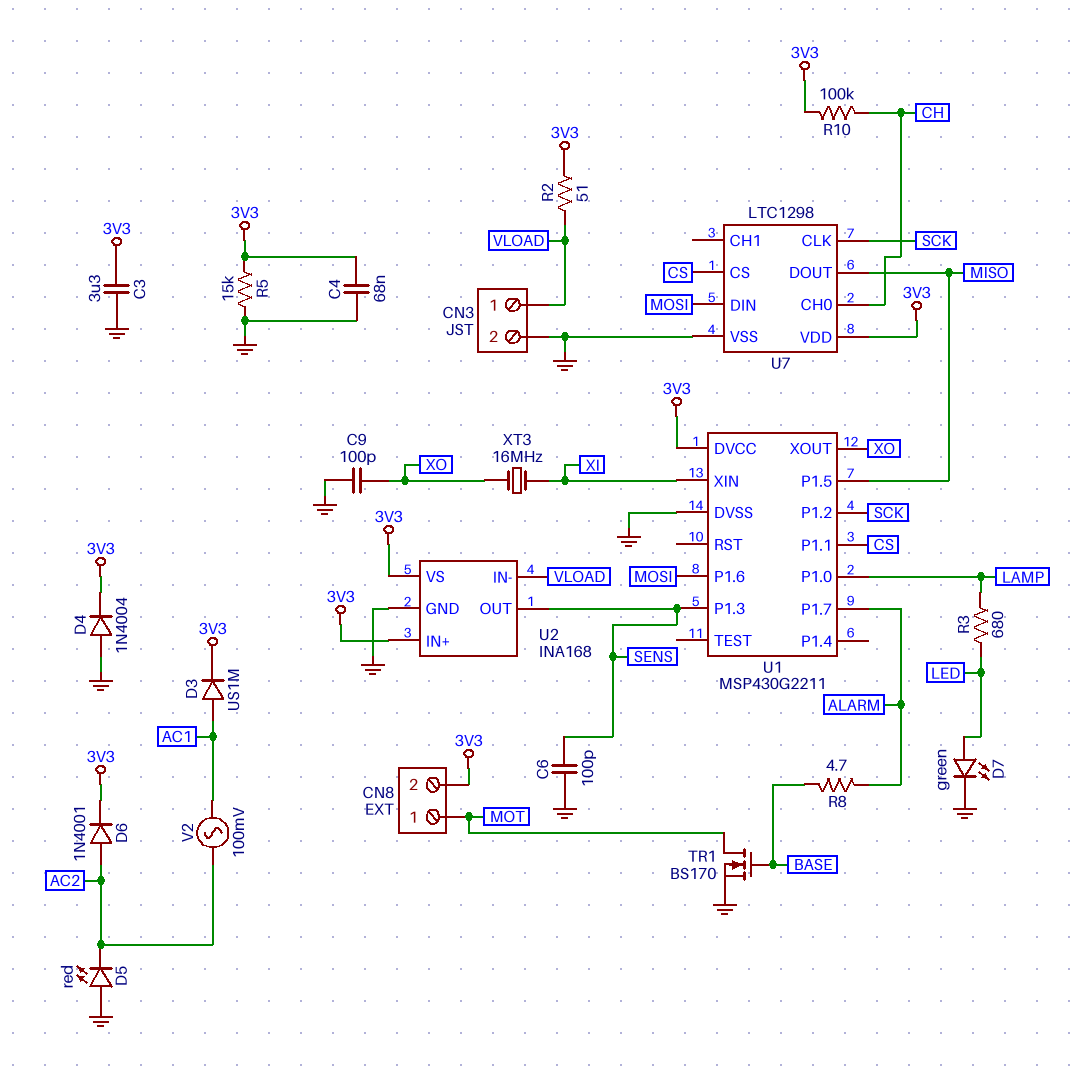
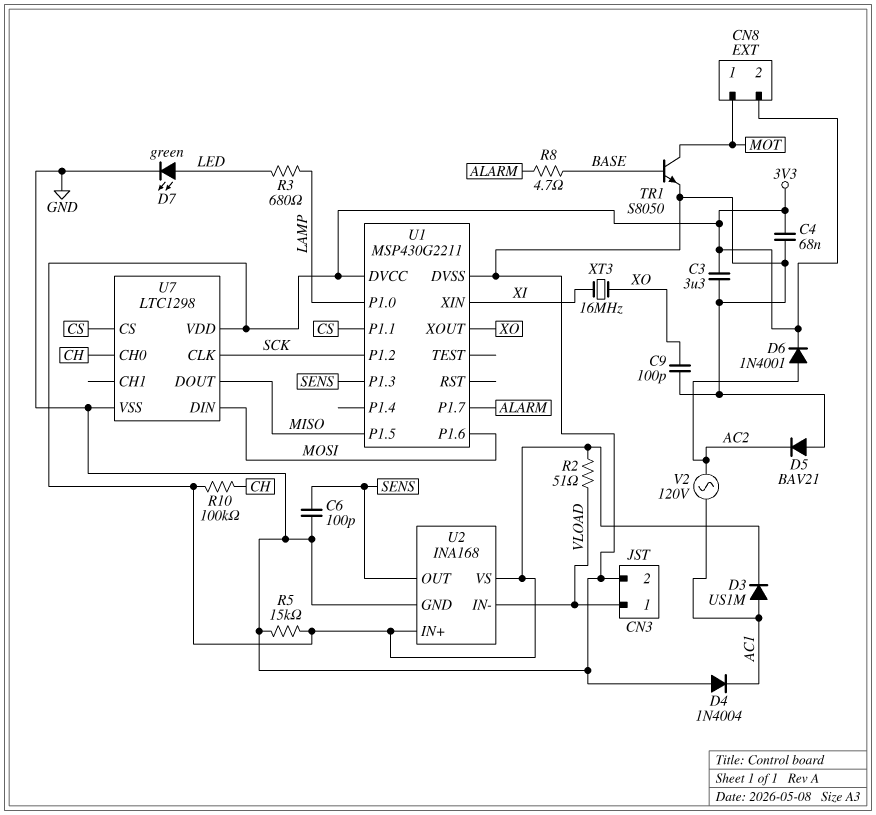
D4: diode 1N4004 (A GND, K 3V3) -> diode 1N4004 (A GND, K AC1)
D5: LED red (A GND, K AC2) -> diode BAV21 (A GND, K AC2)
TR1: NMOS BS170 (G BASE, D MOT, S GND) -> NPN S8050 (B BASE, C MOT, E GND)
V2: AC 100mV (AC1, AC2) -> AC 120V (AC1, AC2)

